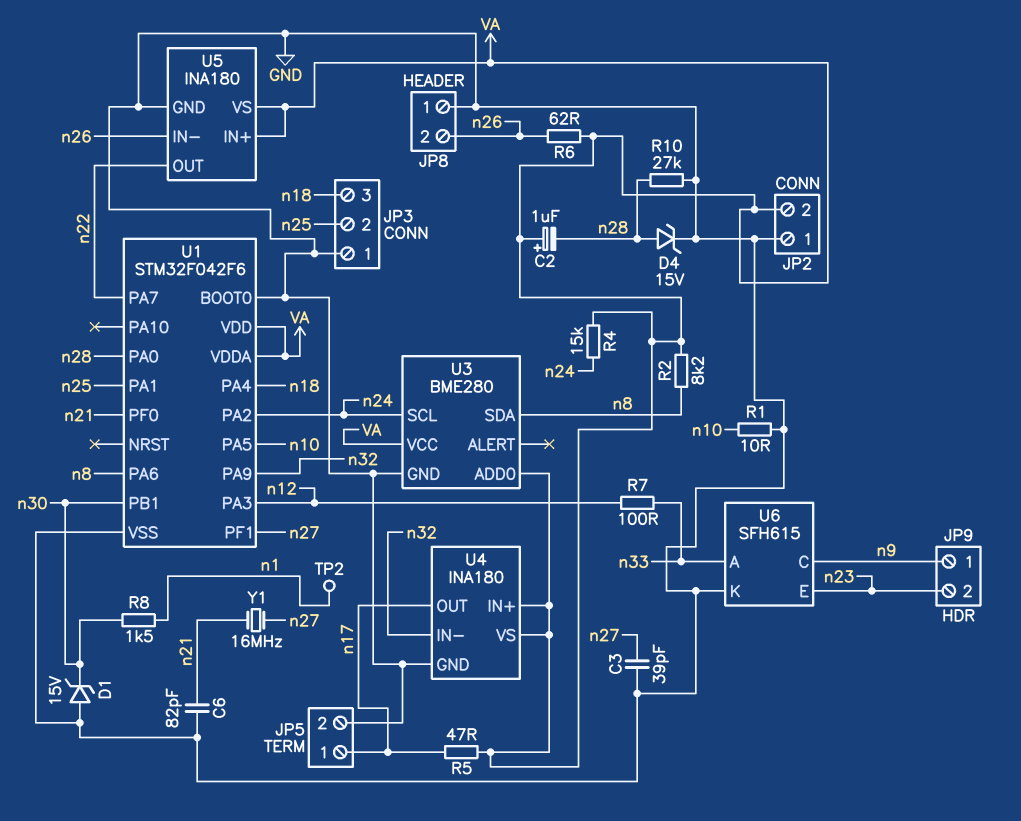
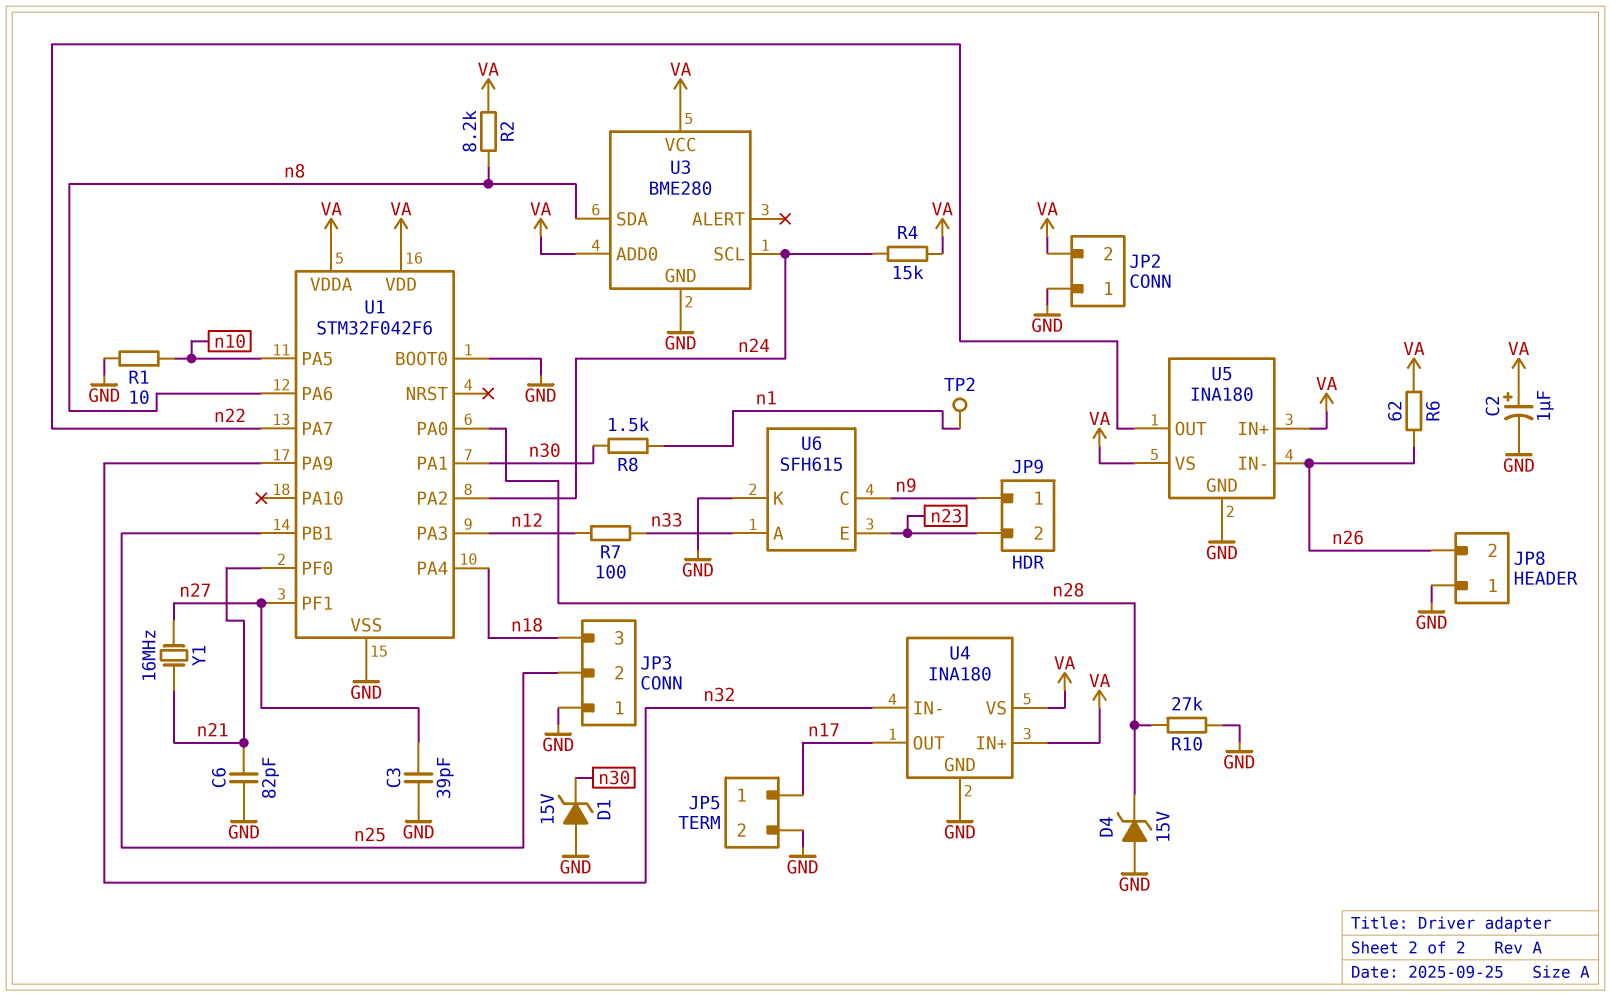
C2: 1uF (plus VA, minus n28) -> 1uF (plus VA, minus GND)
D4: zener 15V (A n28, K GND) -> zener 15V (A GND, K n28)
R5: 47 (VA, n17) -> none
U1 pin PA1: n25 -> n30
U1 pin PB1: n30 -> n25

